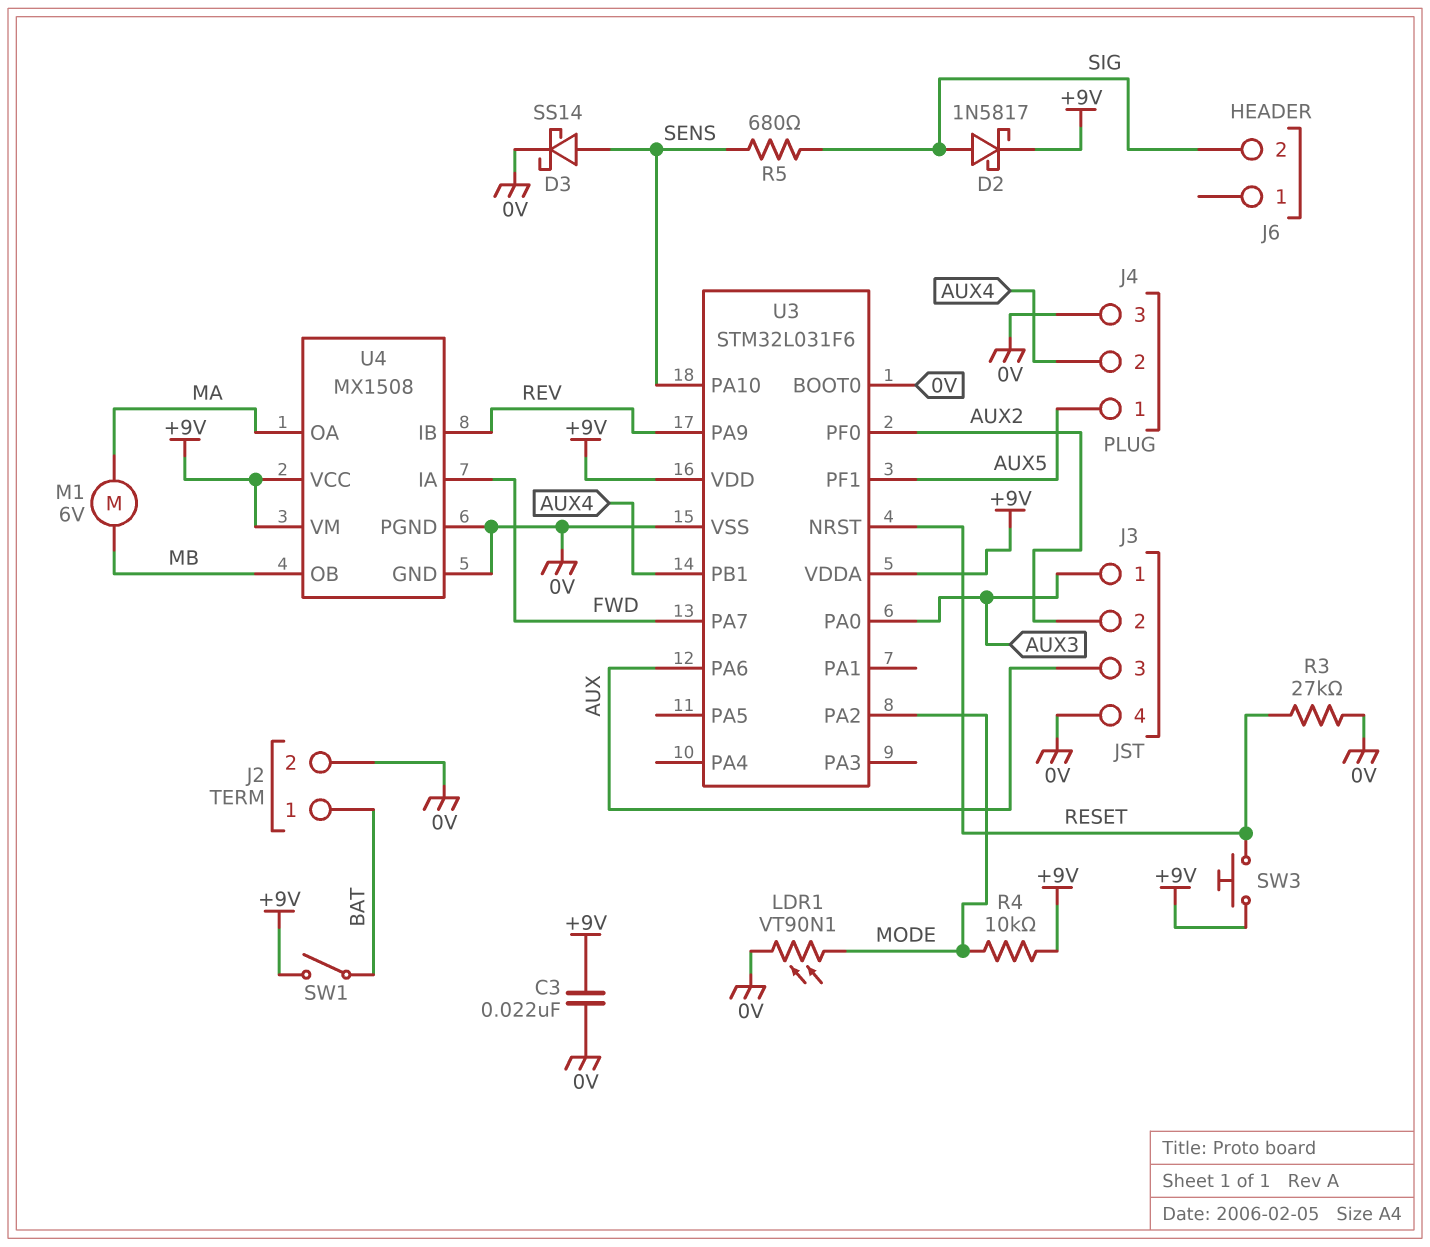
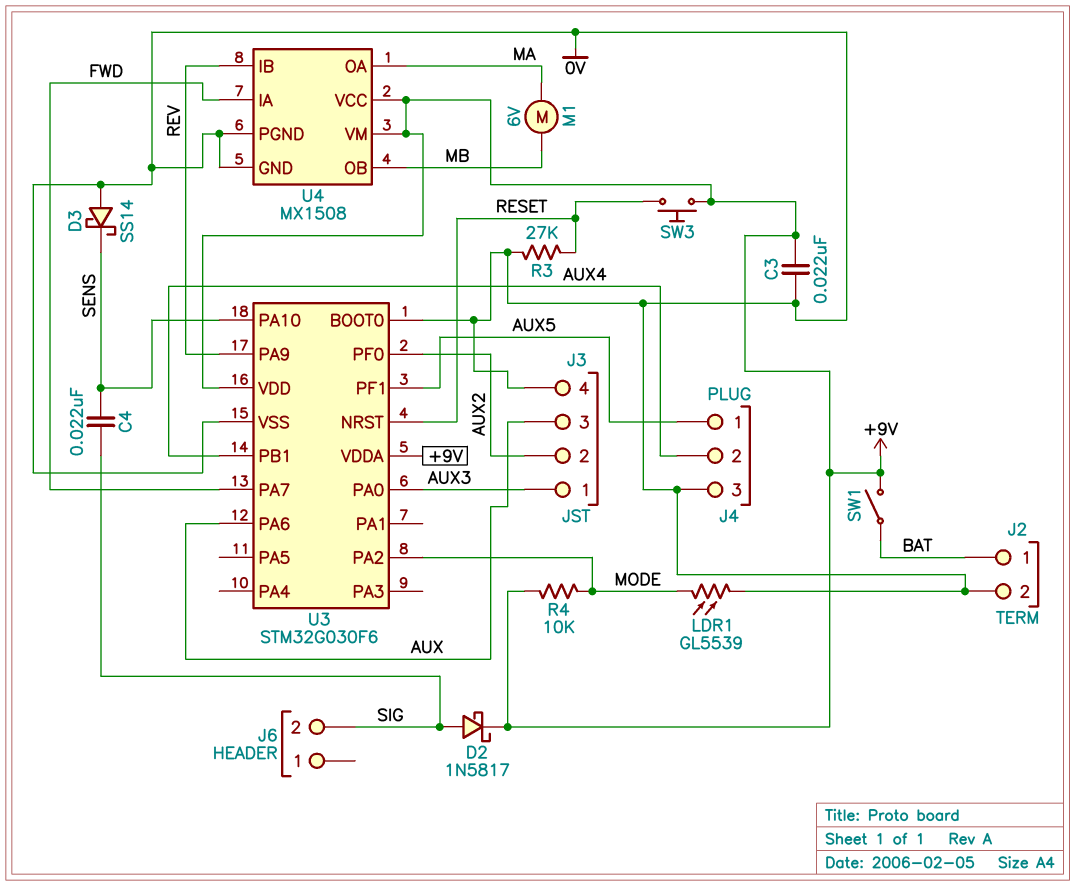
C4: none -> 22nF (SENS, SIG)
D3: schottky SS14 (A SENS, K 0V) -> schottky SS14 (A 0V, K SENS)
LDR1: VT90N1 (0V, MODE) -> GL5539 (0V, MODE)
R5: 680 (SENS, SIG) -> none
U3: STM32L031F6 -> STM32G030F6

